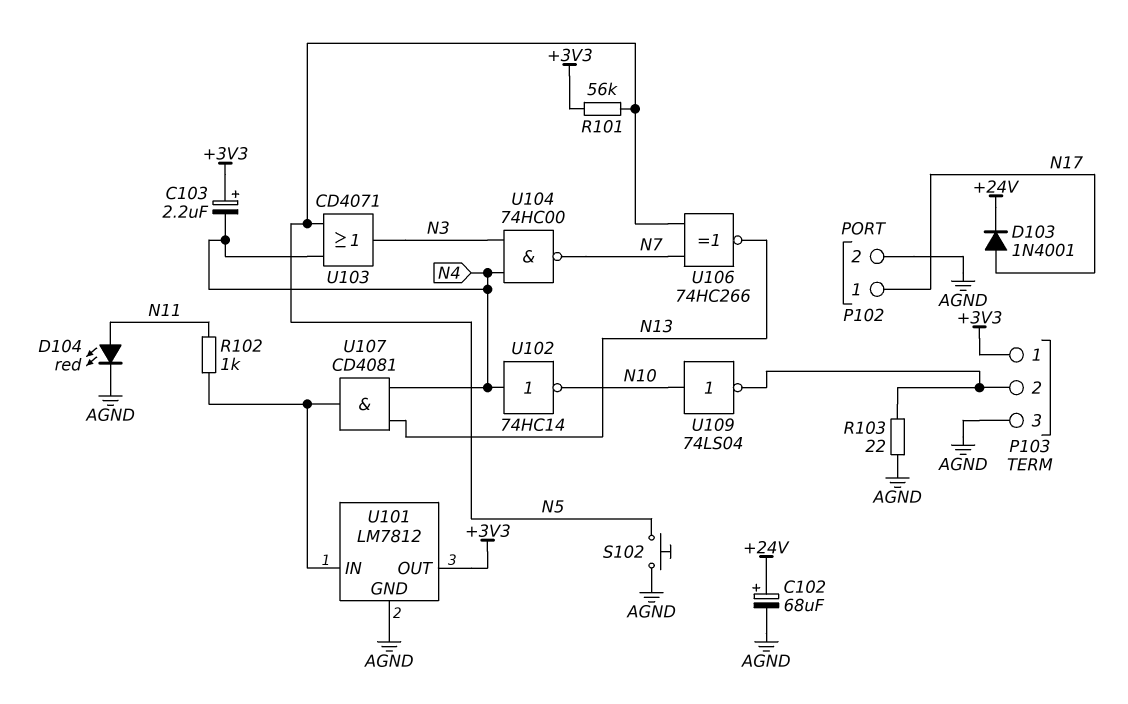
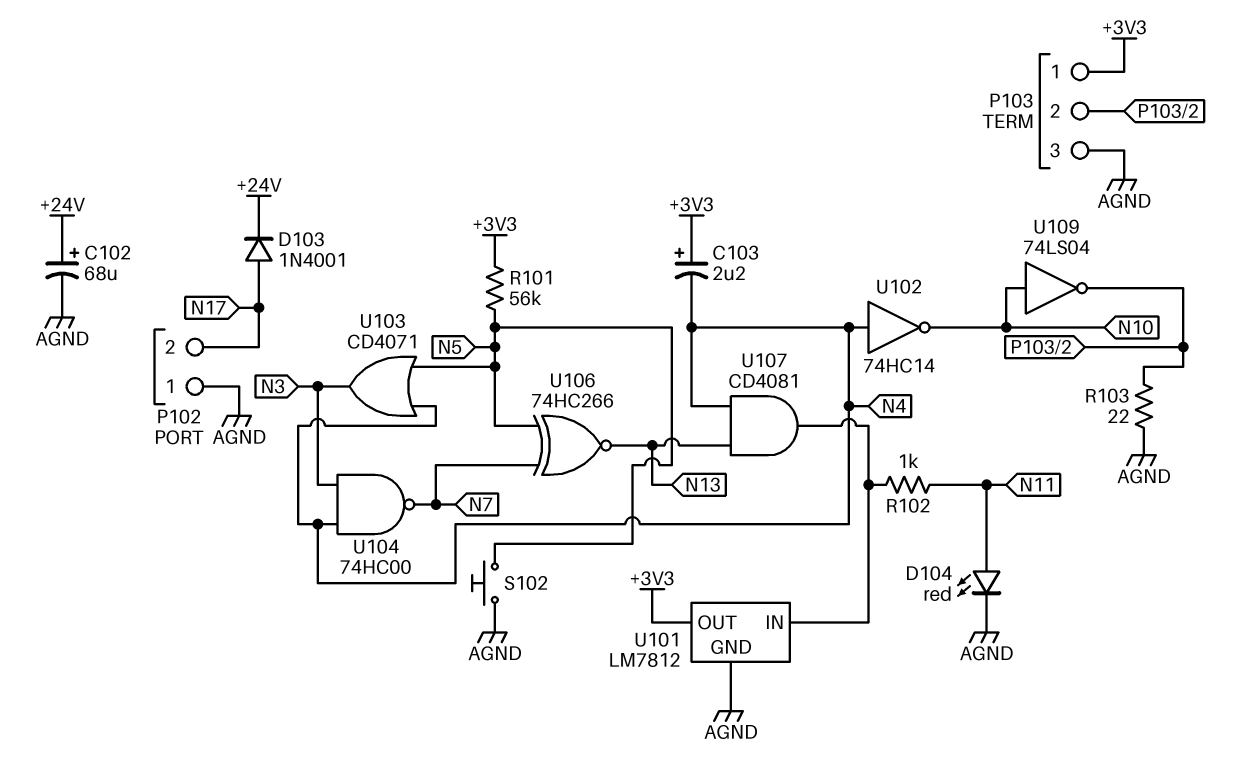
P102 pin 1: N17 -> AGND
P102 pin 2: AGND -> N17

